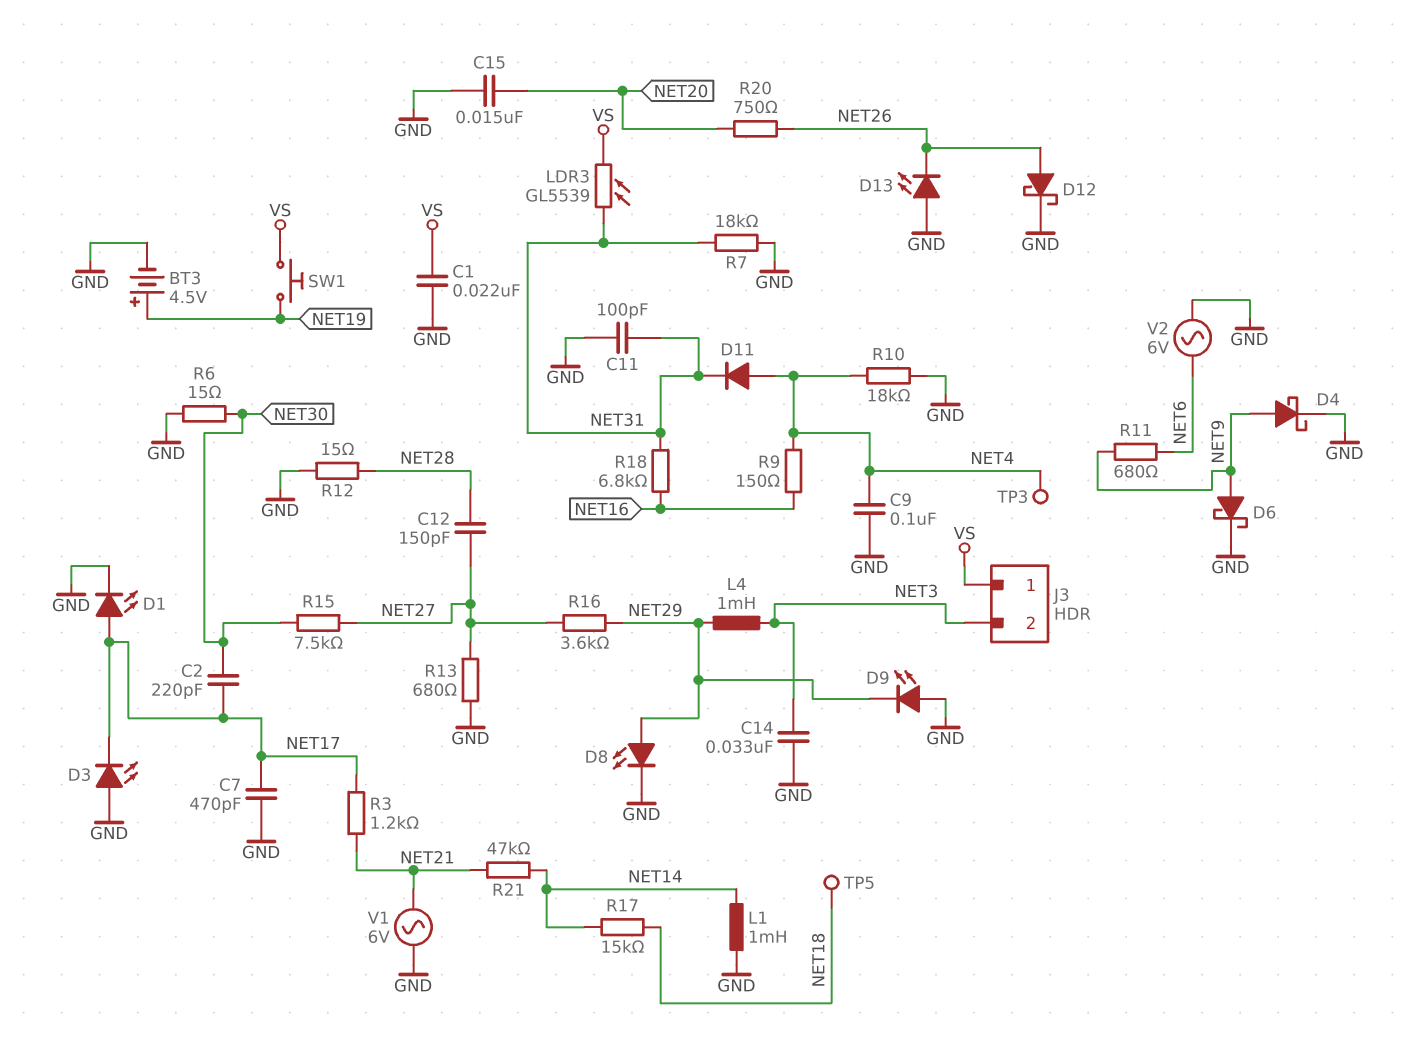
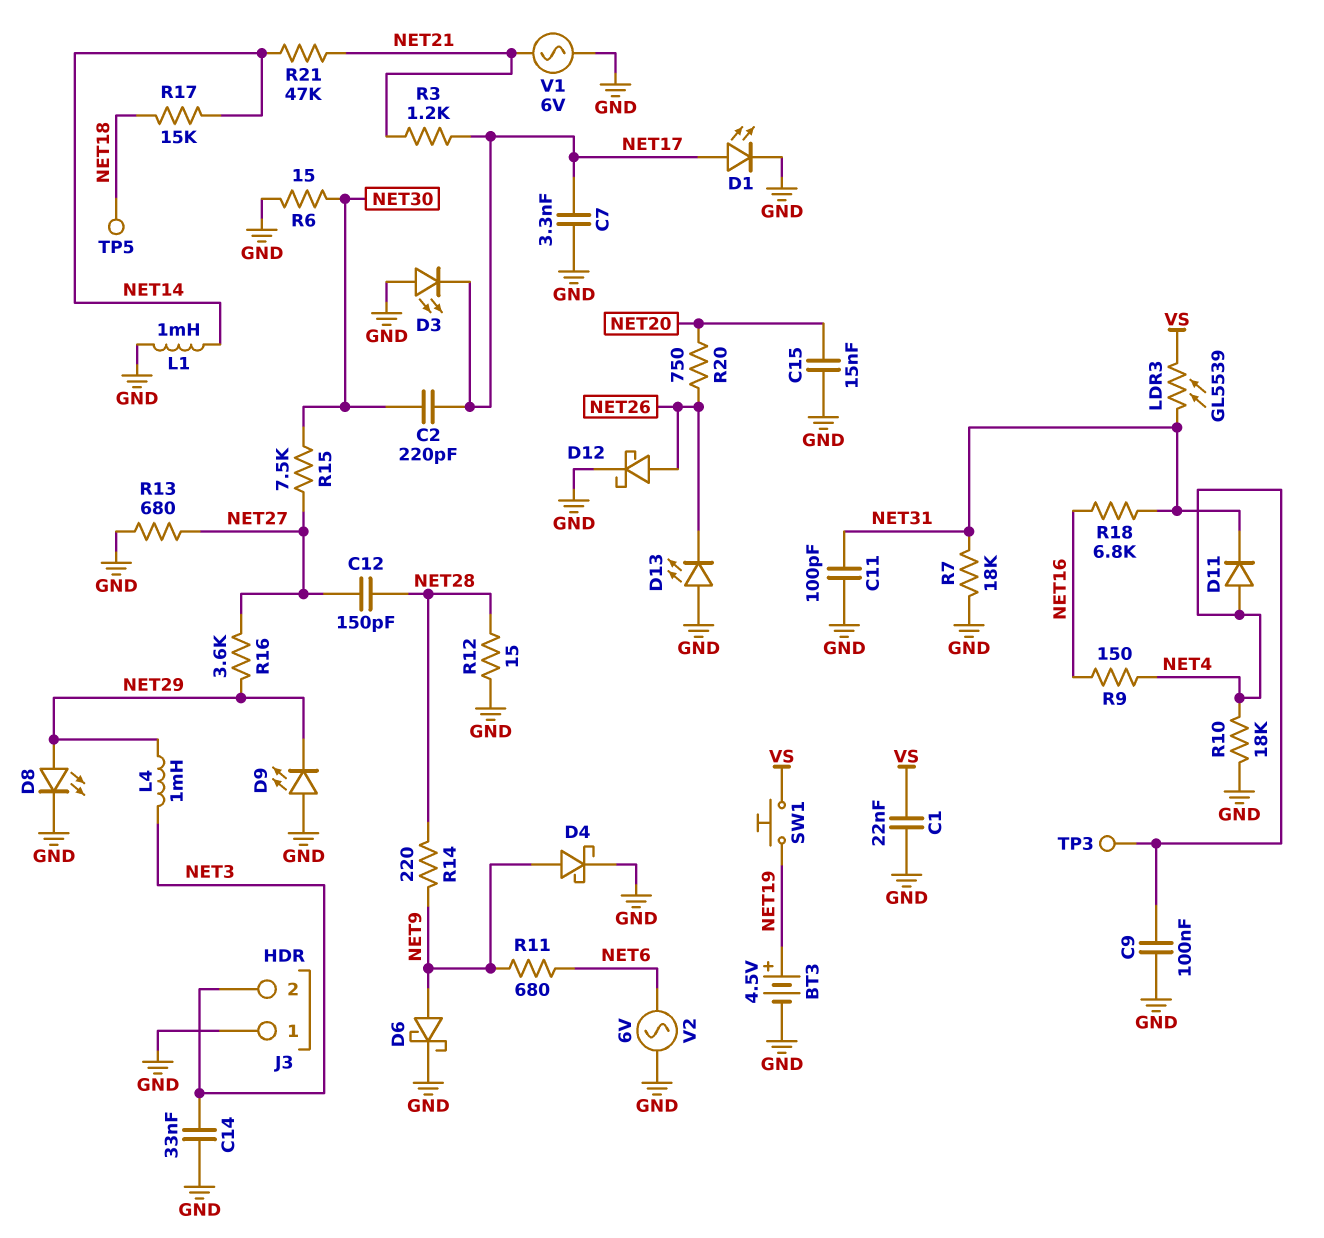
C7: 470pF (GND, NET17) -> 3.3nF (GND, NET17)
J3 pin 1: VS -> GND
R14: none -> 220 (NET9, NET28)

